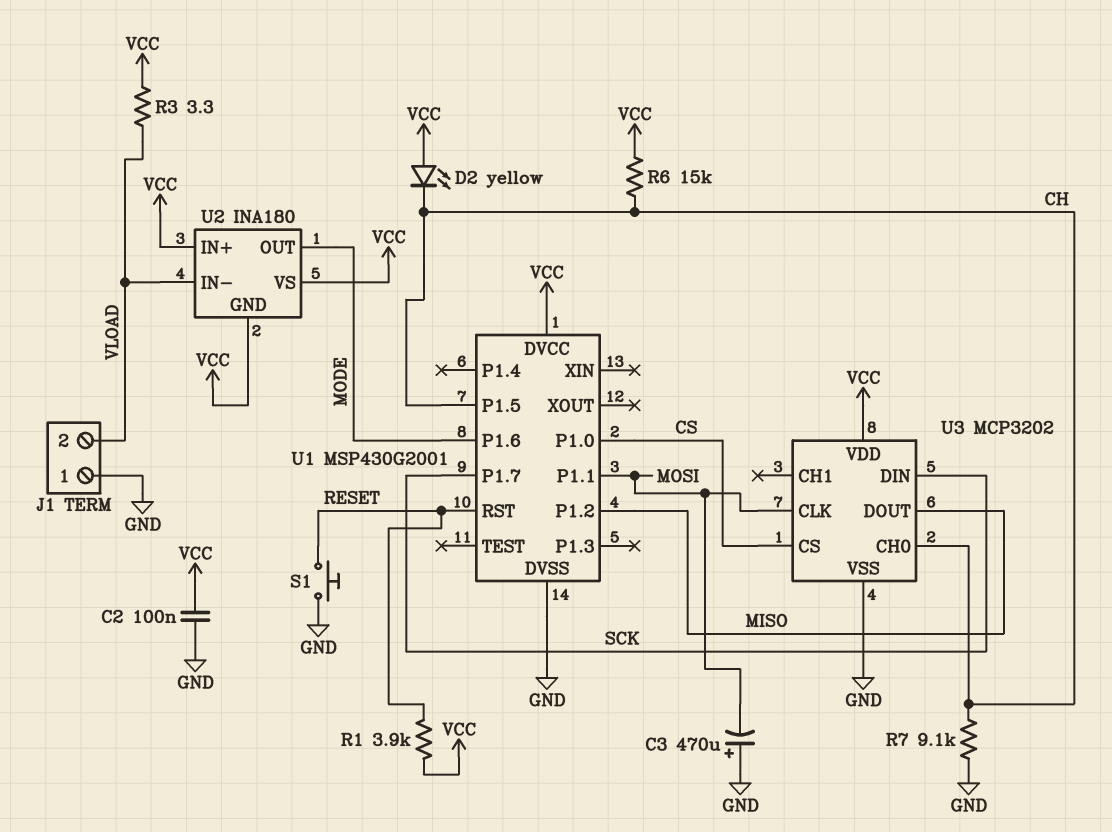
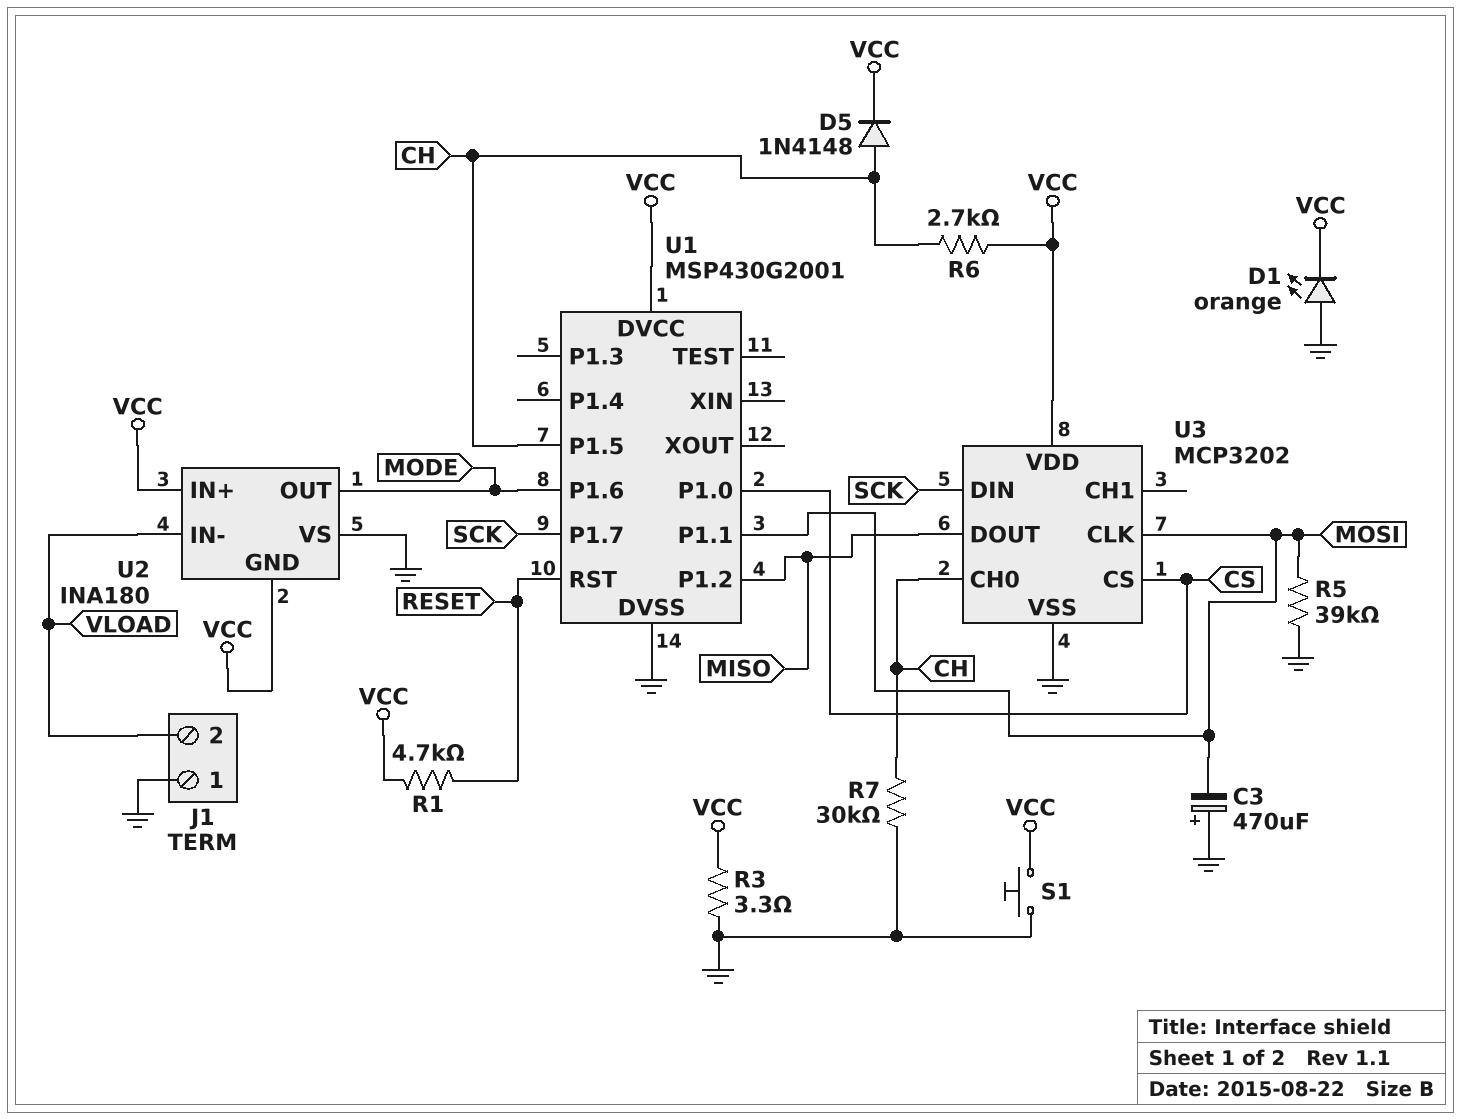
C2: 100nF (GND, VCC) -> none
D1: none -> LED orange (A GND, K VCC)
D2: LED yellow (A VCC, K CH) -> none
D5: none -> diode 1N4148 (A CH, K VCC)
R1: 3.9k (RESET, VCC) -> 4.7k (RESET, VCC)
R3: 3.3 (VCC, VLOAD) -> 3.3 (GND, VCC)
R5: none -> 39k (GND, MOSI)
R6: 15k (CH, VCC) -> 2.7k (CH, VCC)
R7: 9.1k (CH, GND) -> 30k (CH, GND)
S1: button (GND, RESET) -> button (GND, VCC)
U2 pin VS: VCC -> GND

